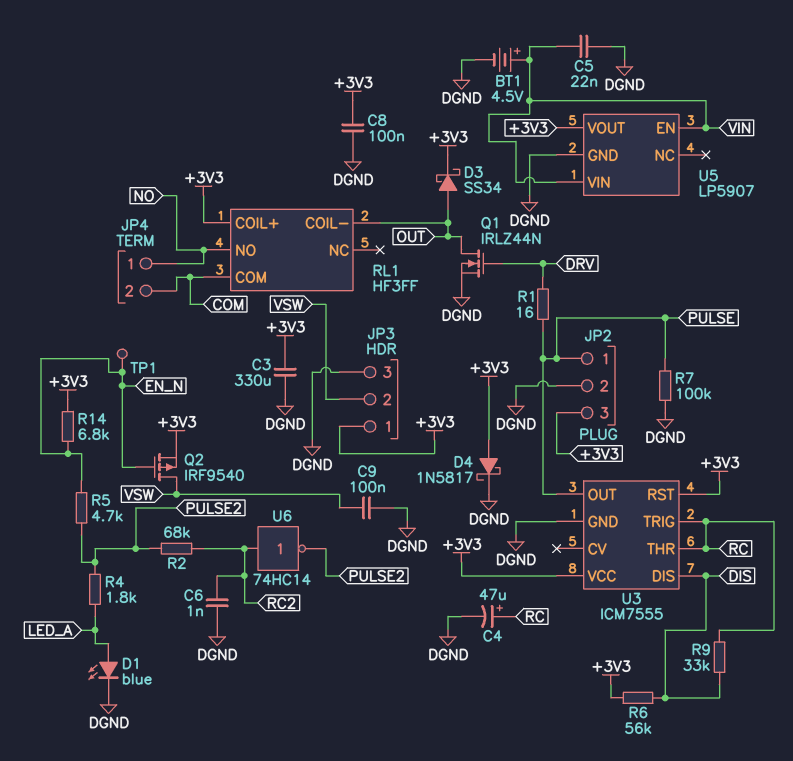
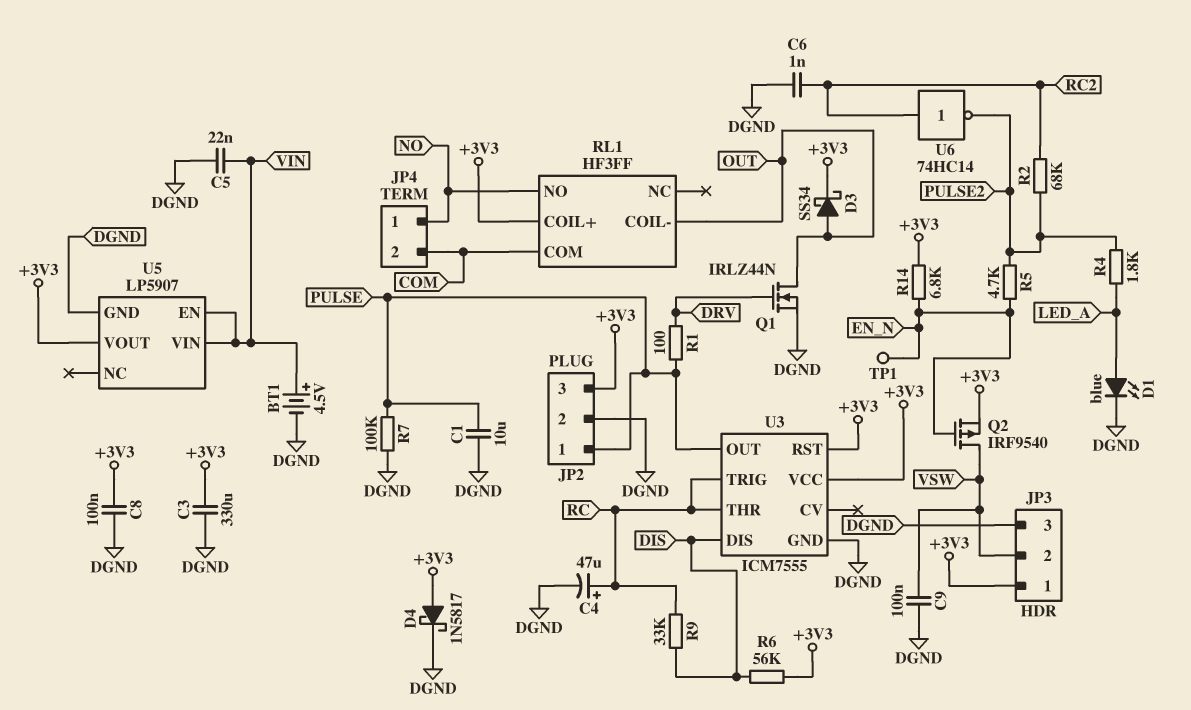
C1: none -> 10uF (DGND, PULSE)
R1: 16 (DRV, PULSE) -> 100 (DRV, PULSE)

